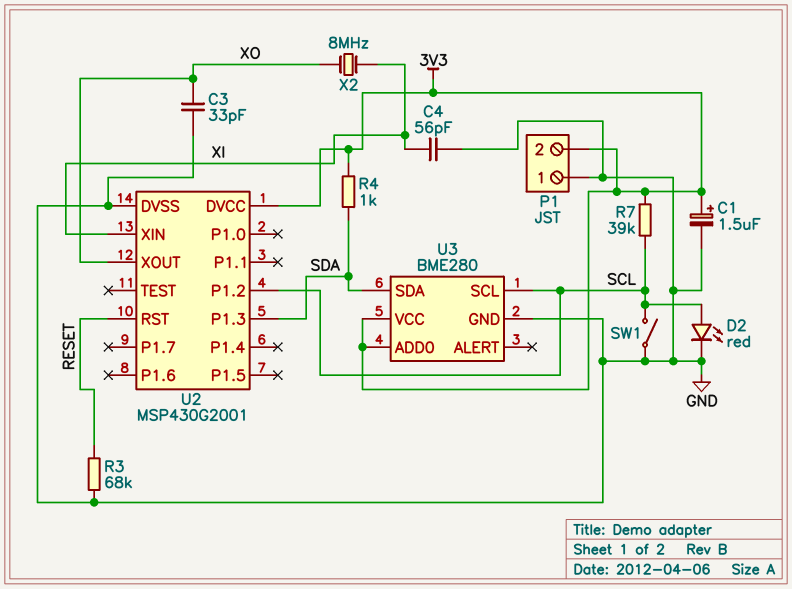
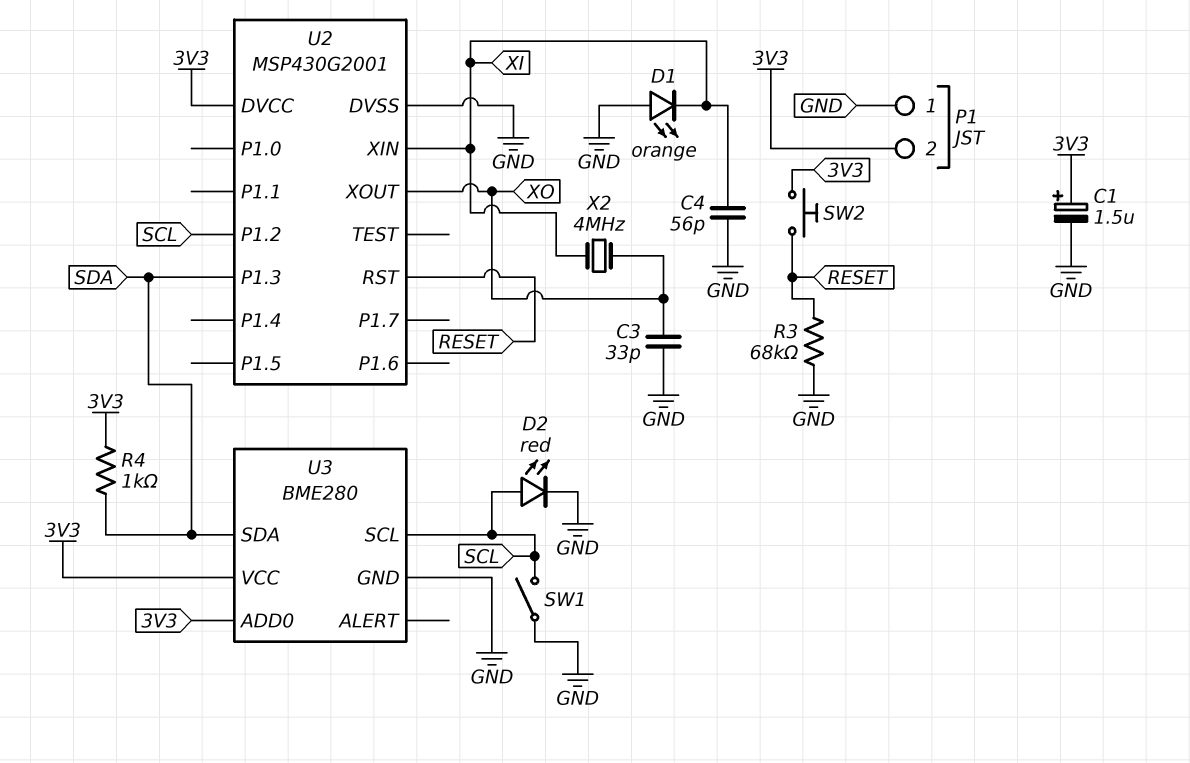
D1: none -> LED orange (A GND, K XI)
R7: 39k (3V3, SCL) -> none
SW2: none -> button (3V3, RESET)
X2: 8MHz (XI, XO) -> 4MHz (XI, XO)

